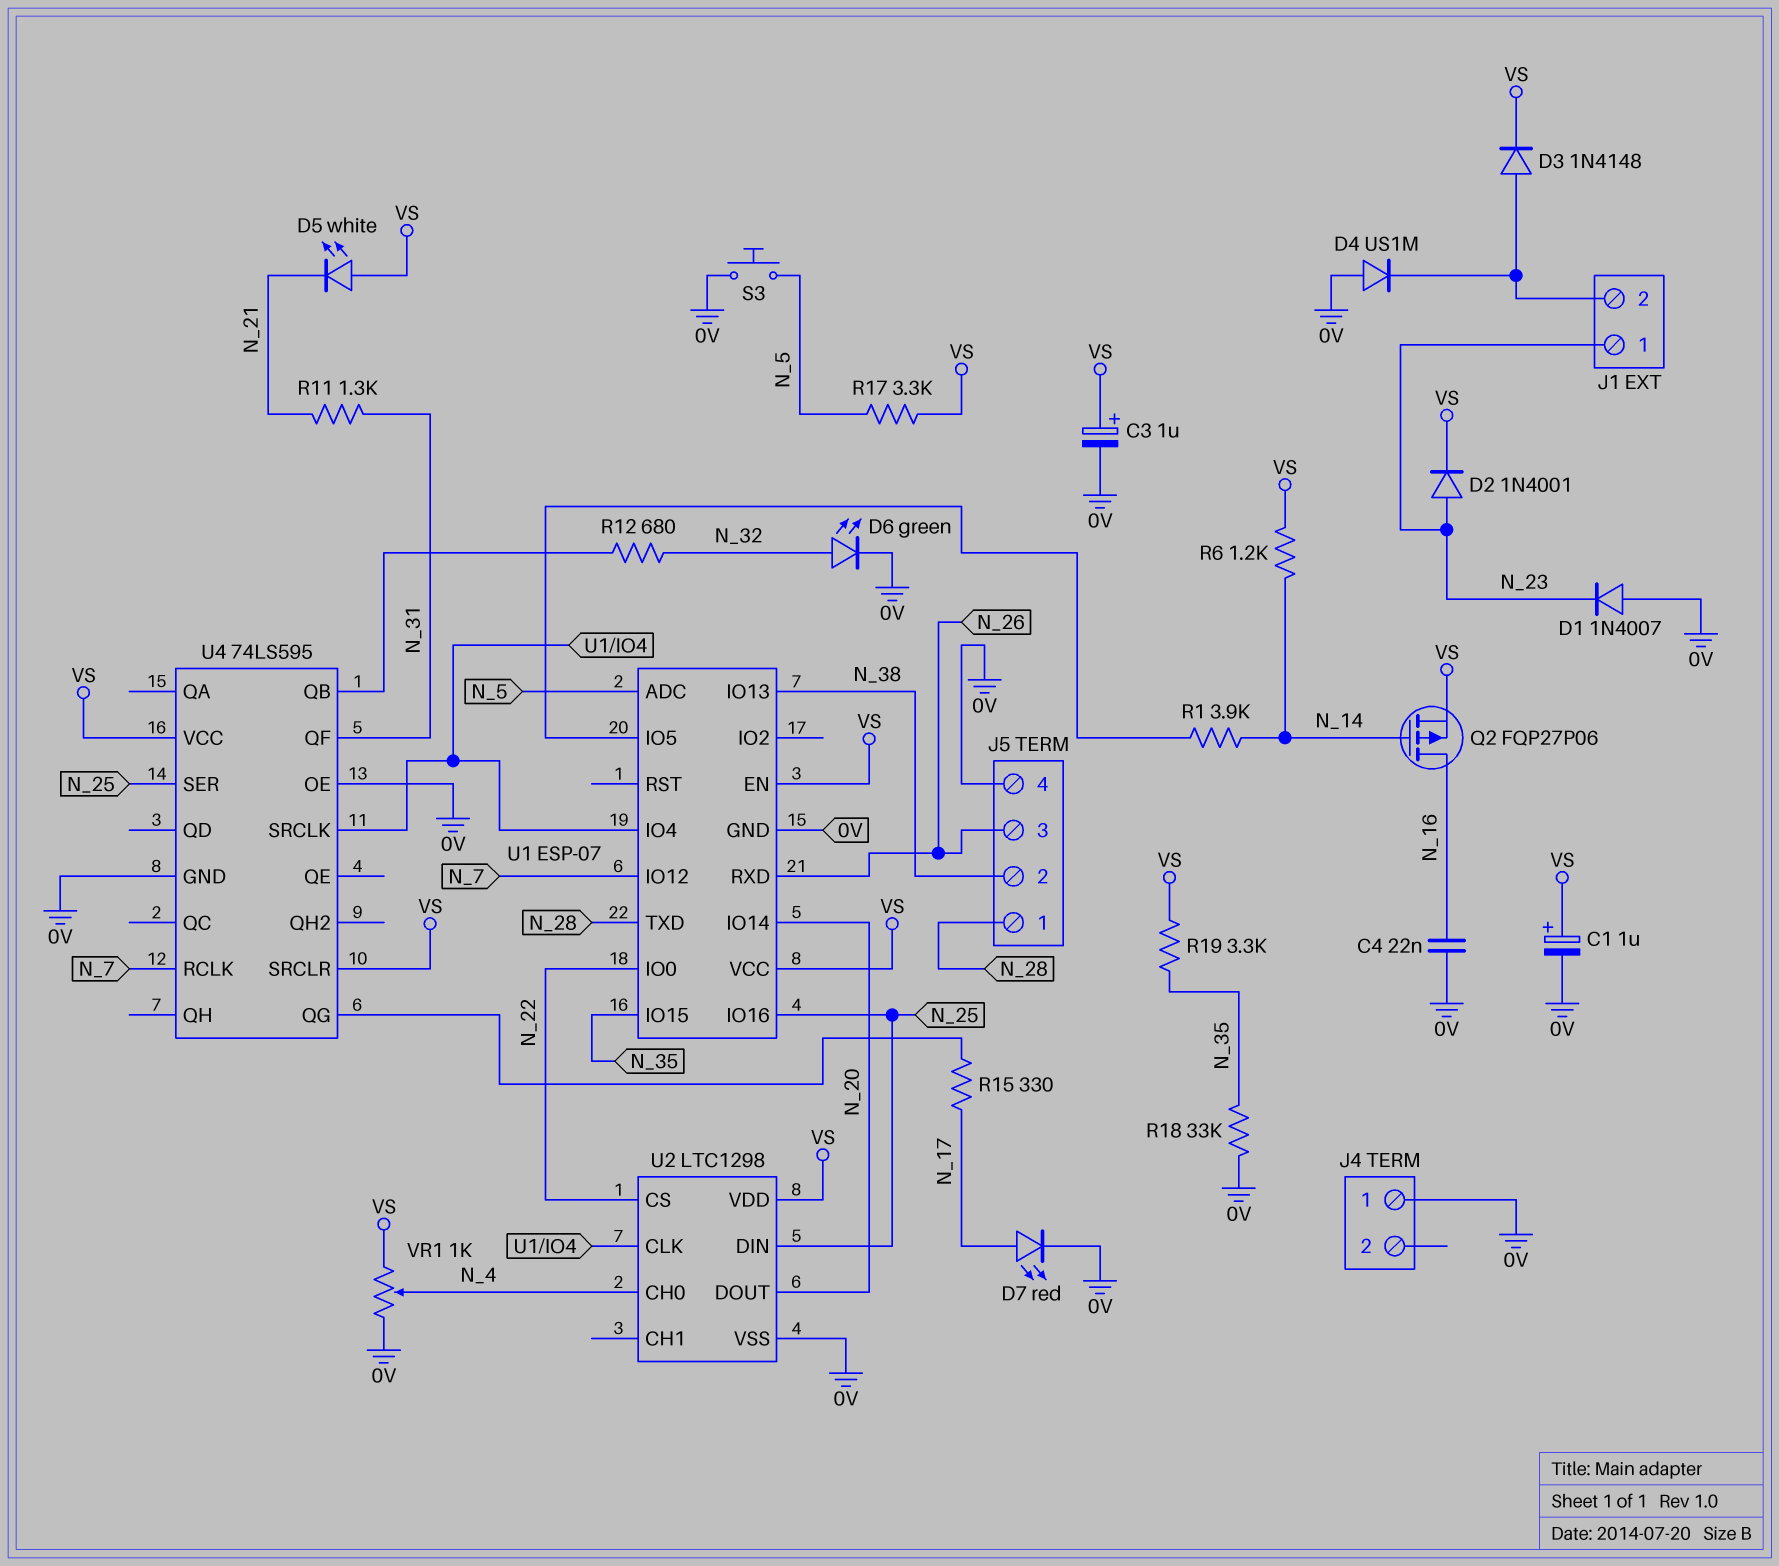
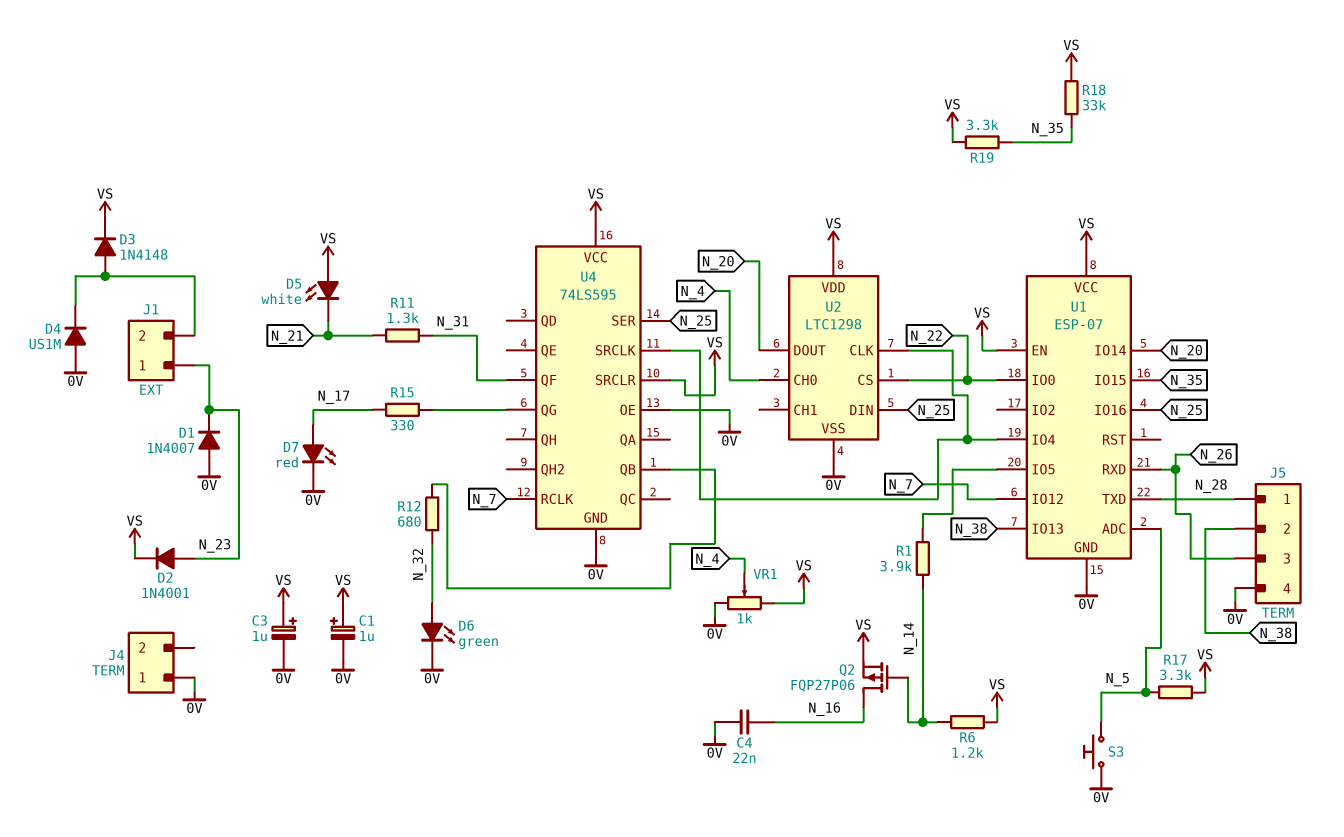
R18: 33k (0V, N_35) -> 33k (N_35, VS)

